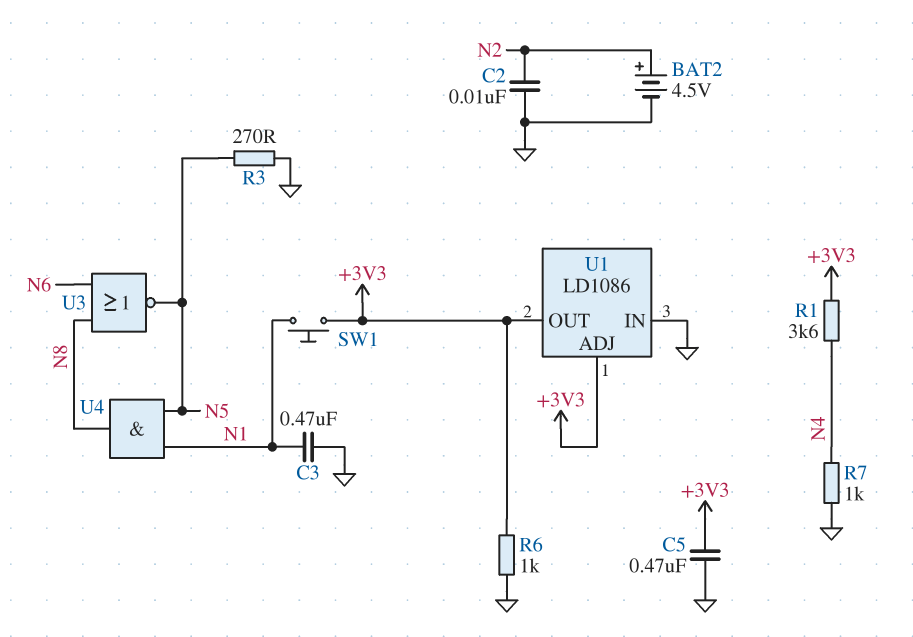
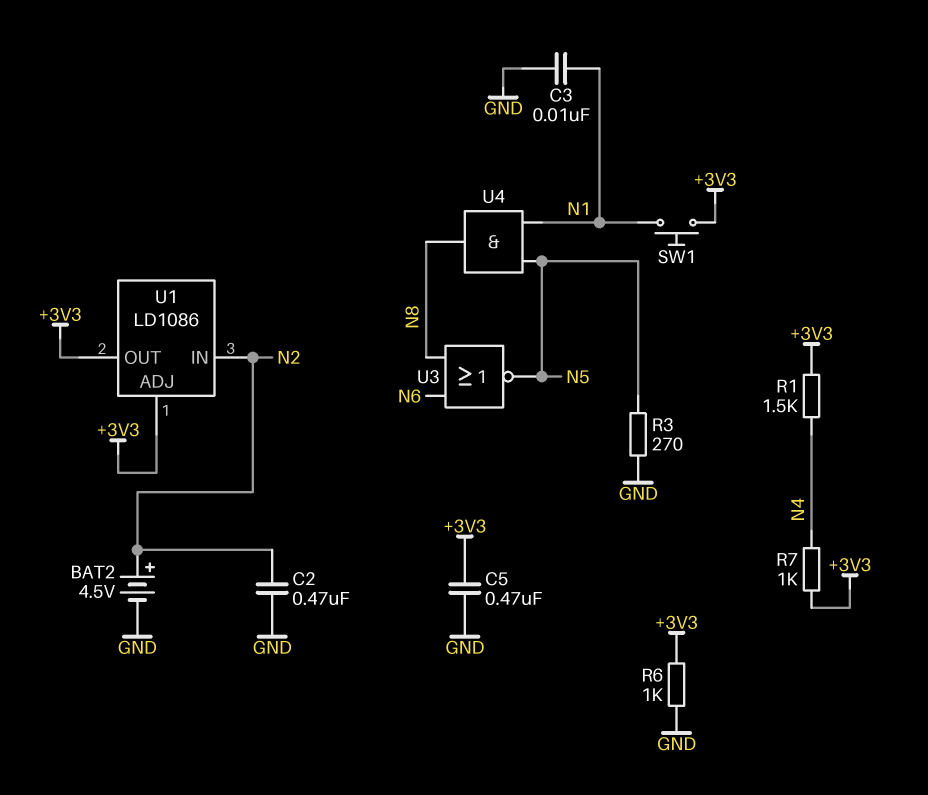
C2: 10nF (GND, N2) -> 470nF (GND, N2)
C3: 470nF (GND, N1) -> 10nF (GND, N1)
R1: 3.6k (+3V3, N4) -> 1.5k (+3V3, N4)
R7: 1k (GND, N4) -> 1k (+3V3, N4)
U1 pin IN: GND -> N2

